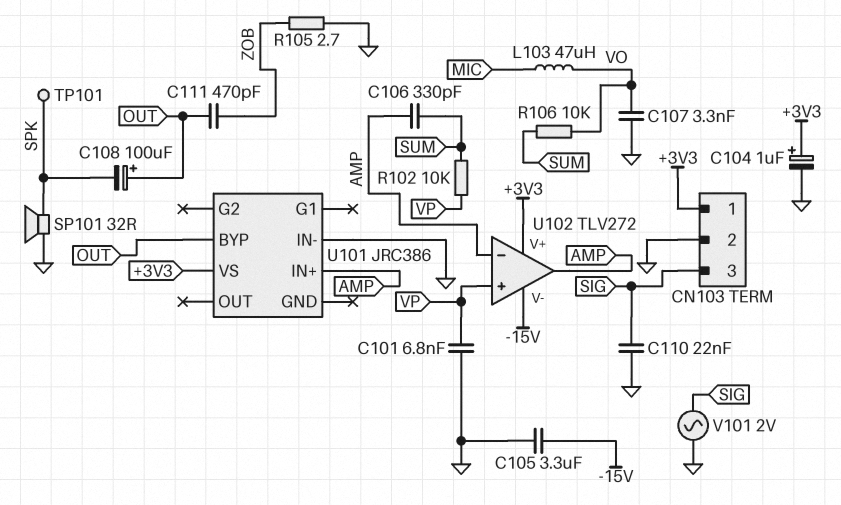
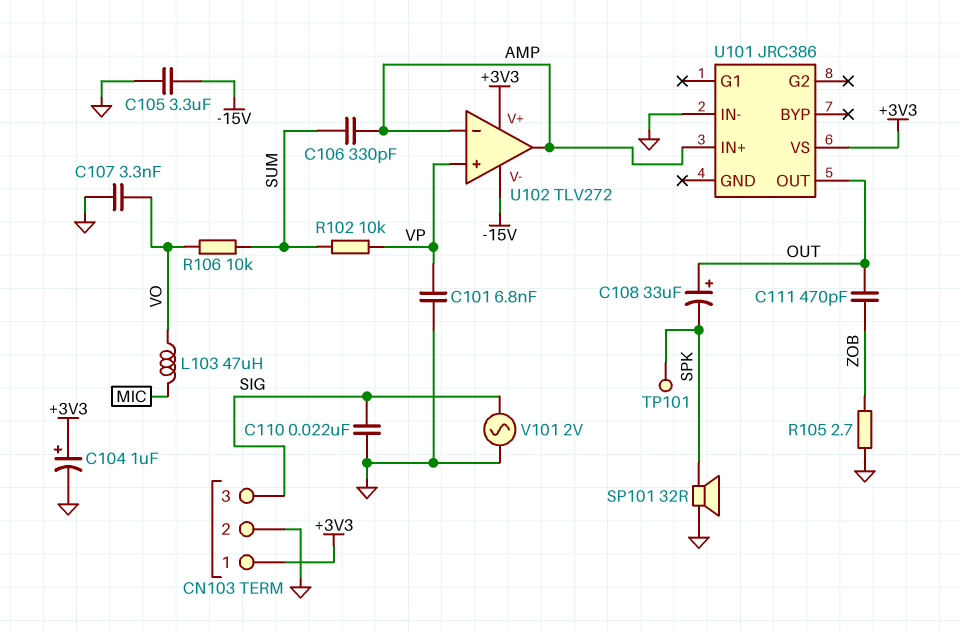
C108: 100uF (plus OUT, minus SPK) -> 33uF (plus OUT, minus SPK)
U101 pin BYP: OUT -> none
U101 pin OUT: none -> OUT

